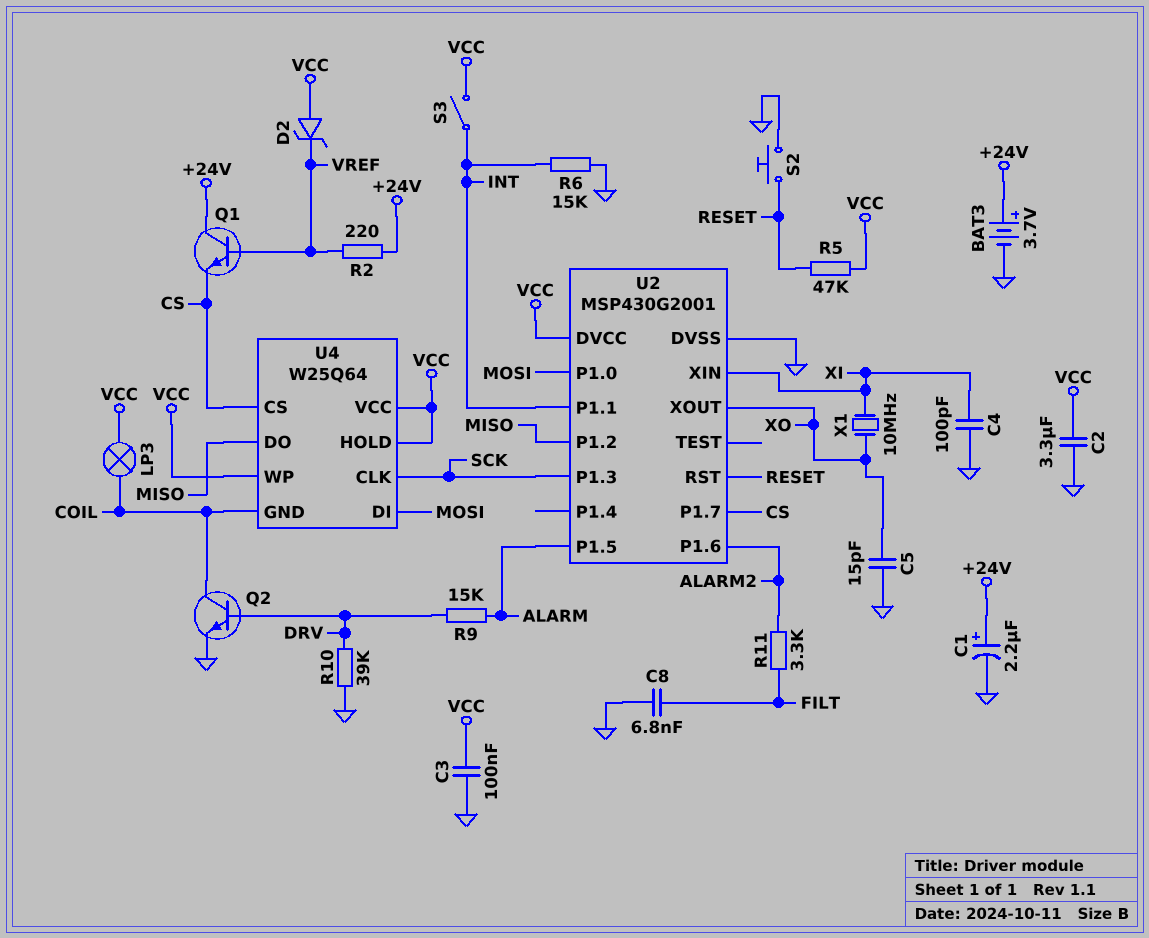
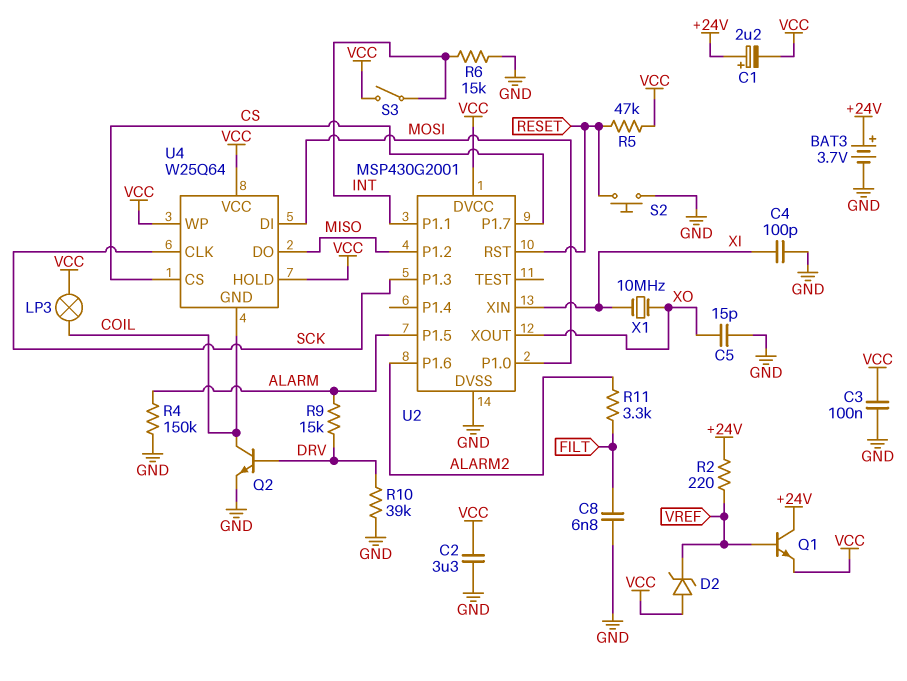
C1: 2.2uF (plus +24V, minus GND) -> 2.2uF (plus +24V, minus VCC)
Q1: NPN (B VREF, C +24V, E CS) -> NPN (B VREF, C +24V, E VCC)
R4: none -> 150k (ALARM, GND)

